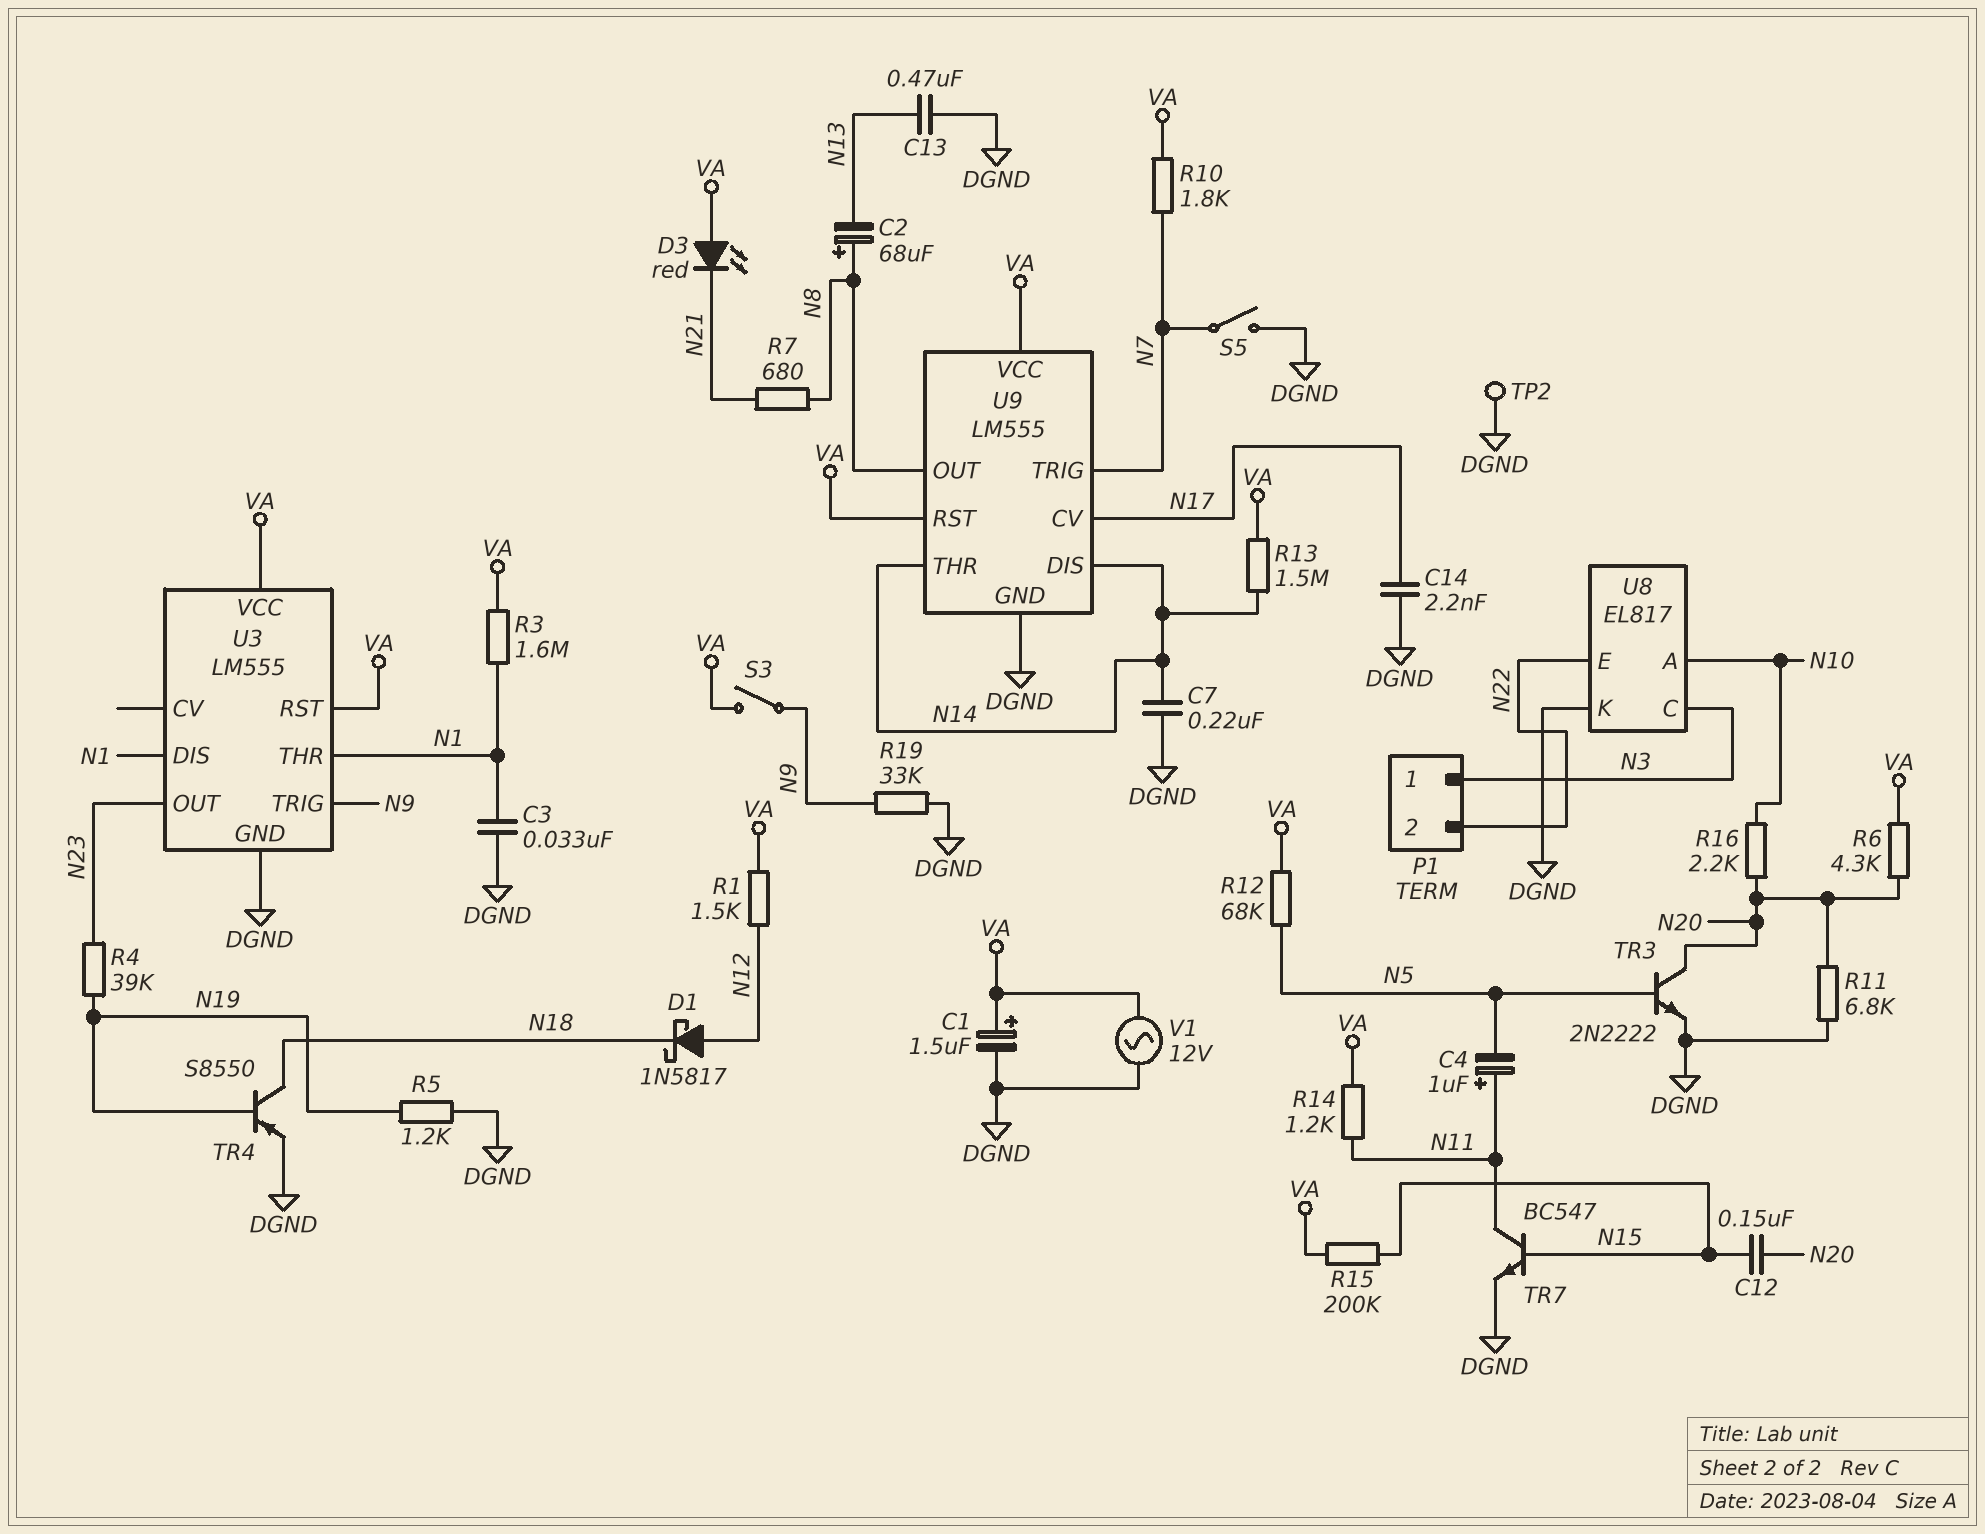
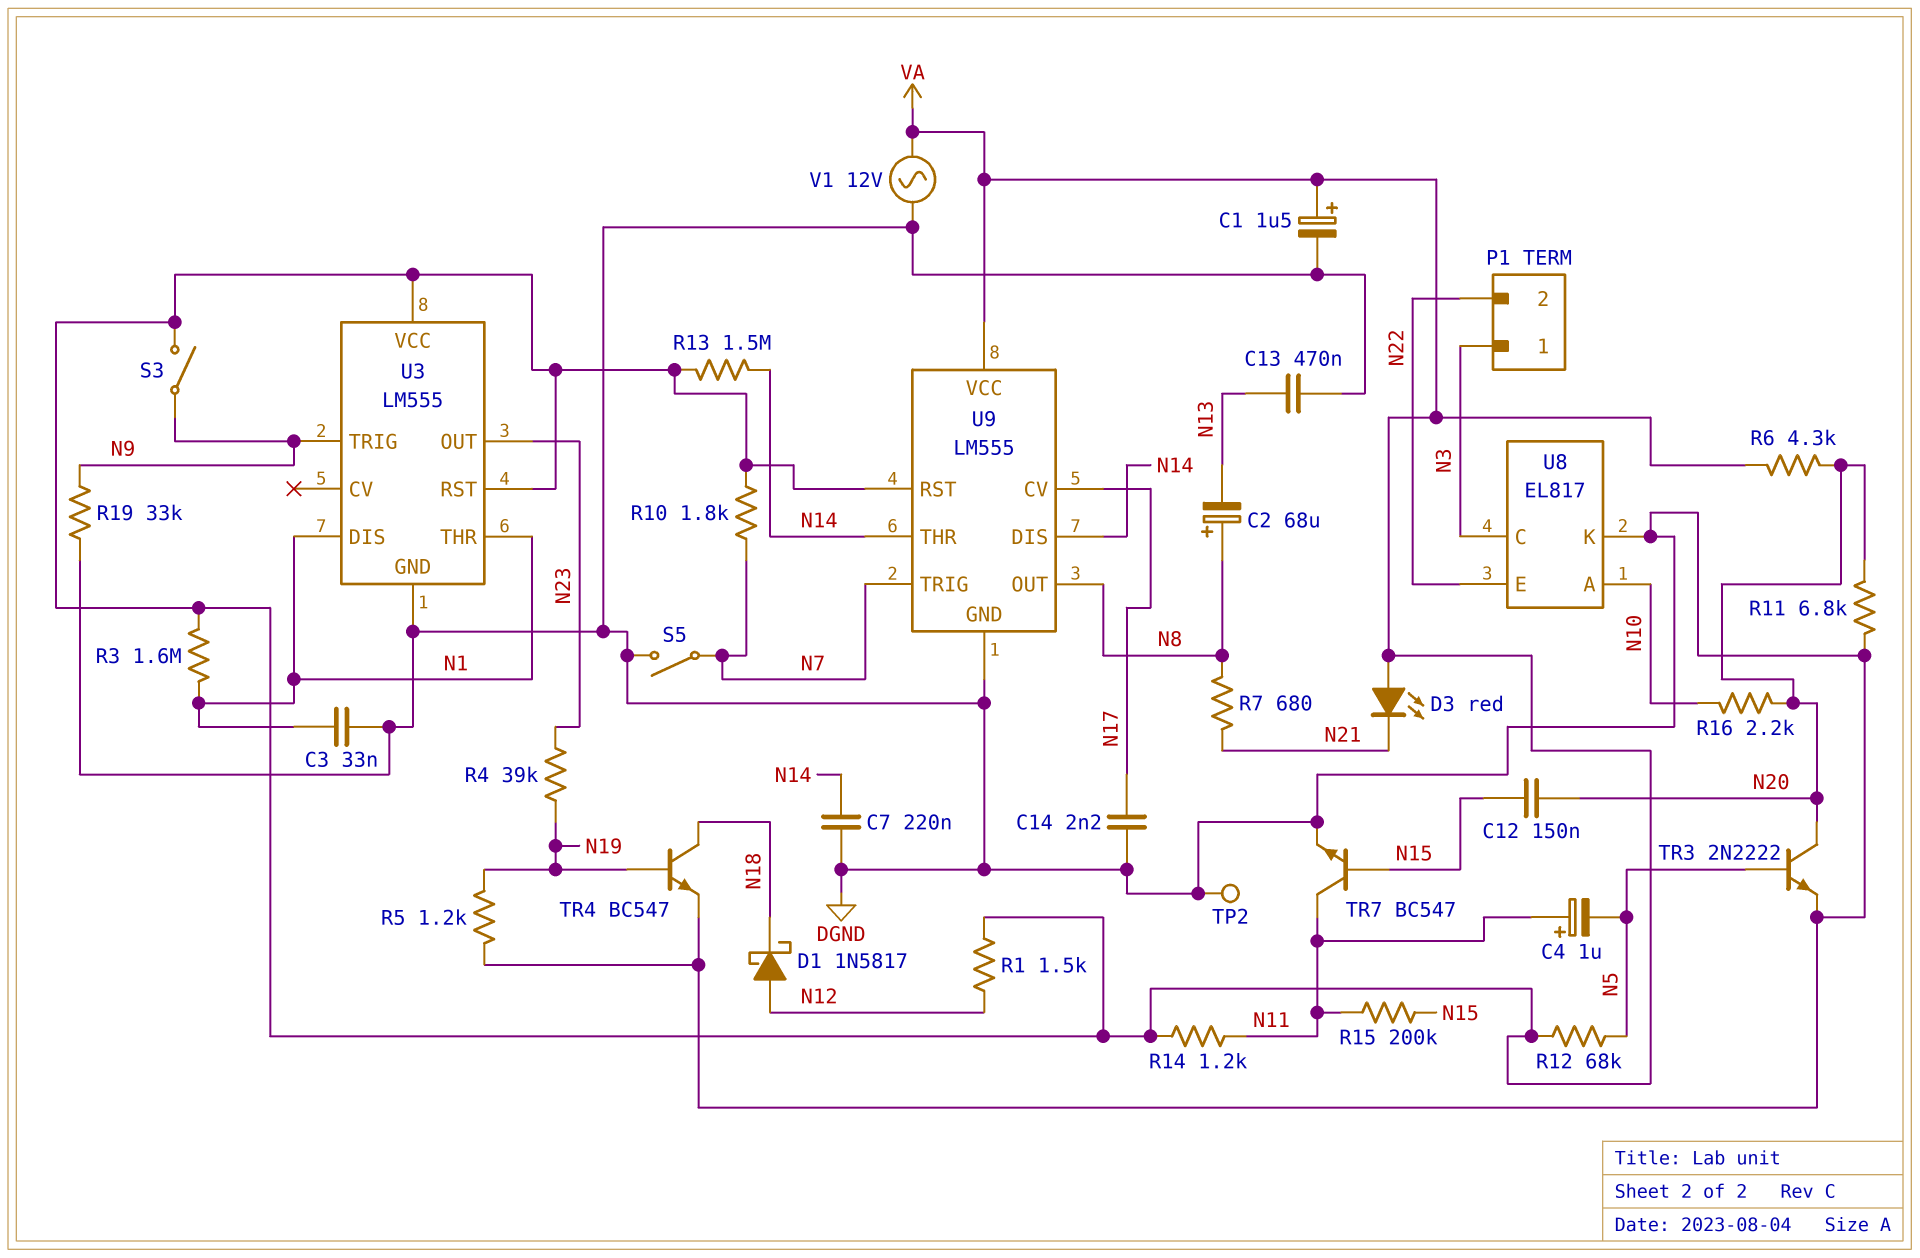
R15: 200k (N15, VA) -> 200k (N11, N15)
TR4: PNP S8550 (B N19, C N18, E DGND) -> NPN BC547 (B N19, C N18, E DGND)

